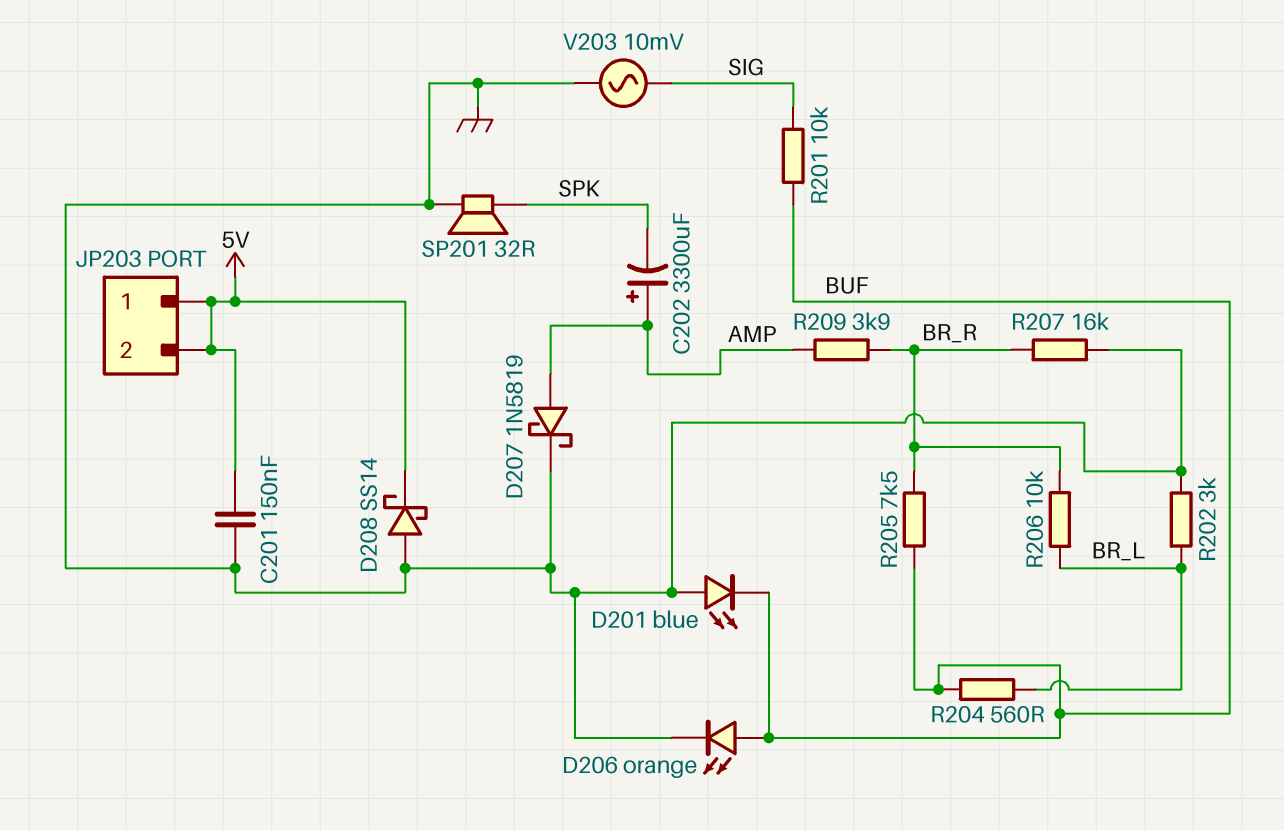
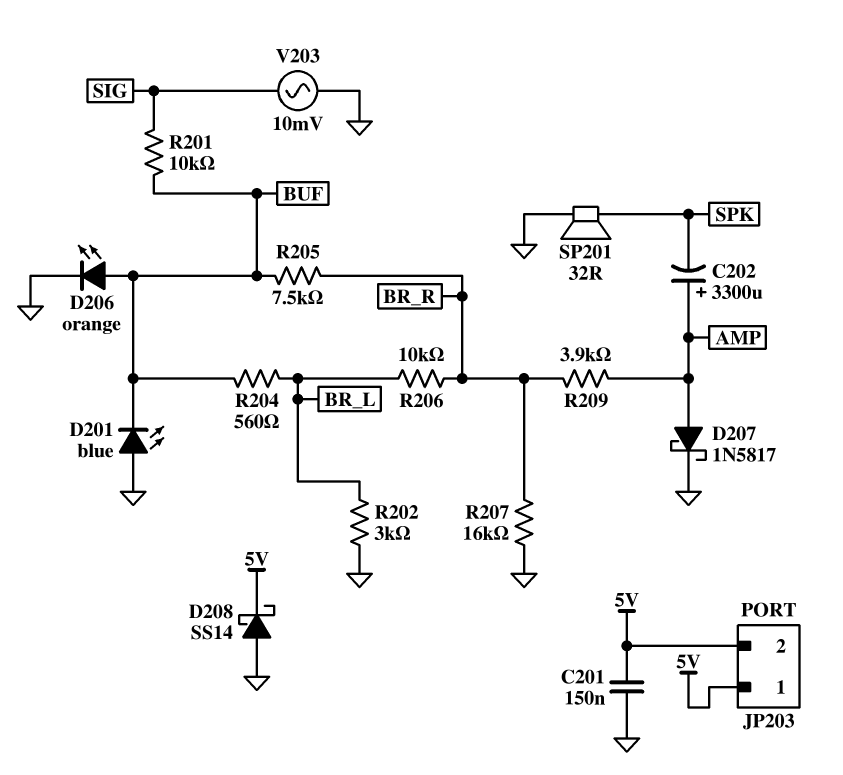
D207: schottky 1N5819 (A AMP, K GND) -> schottky 1N5817 (A AMP, K GND)

